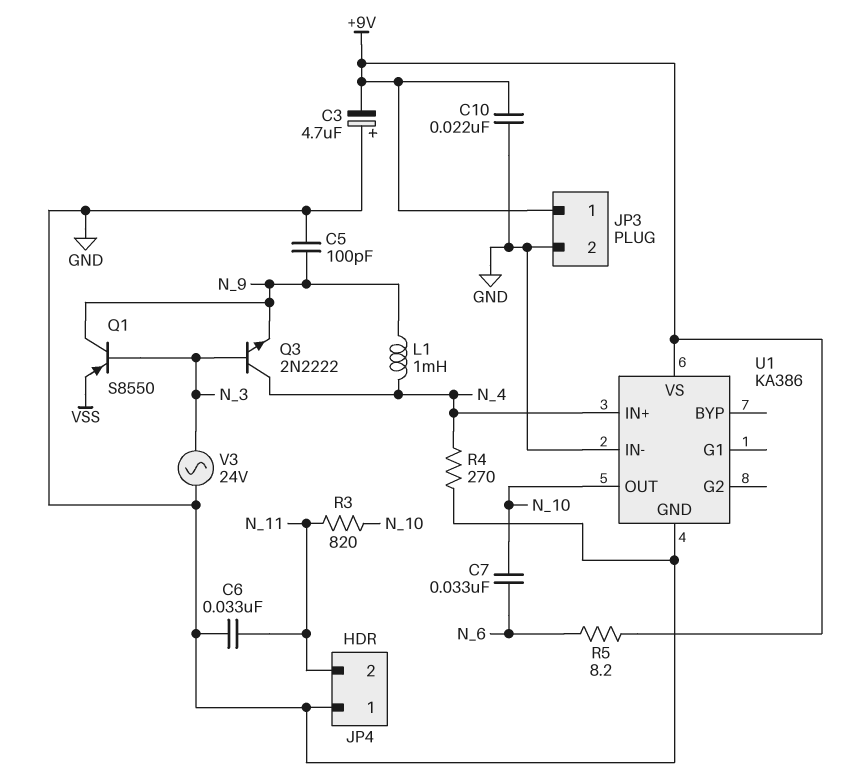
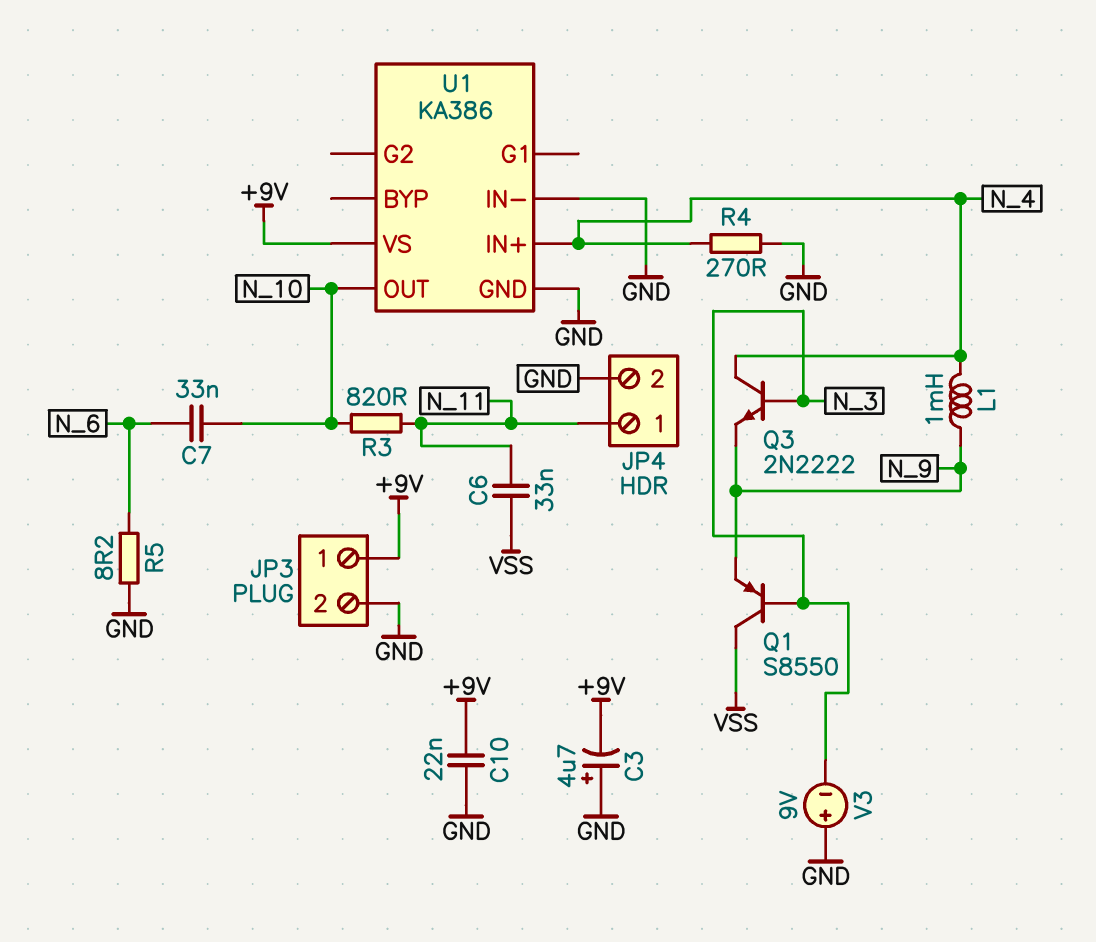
C5: 100pF (GND, N_9) -> none
C6: 33nF (GND, N_11) -> 33nF (N_11, VSS)
JP4 pin 1: GND -> N_11
JP4 pin 2: N_11 -> GND
Q1: PNP S8550 (B N_3, C N_9, E VSS) -> PNP S8550 (B N_3, C VSS, E N_9)
R5: 8.2 (+9V, N_6) -> 8.2 (GND, N_6)
V3: AC 24V (GND, N_3) -> 9V (plus GND, minus N_3)

